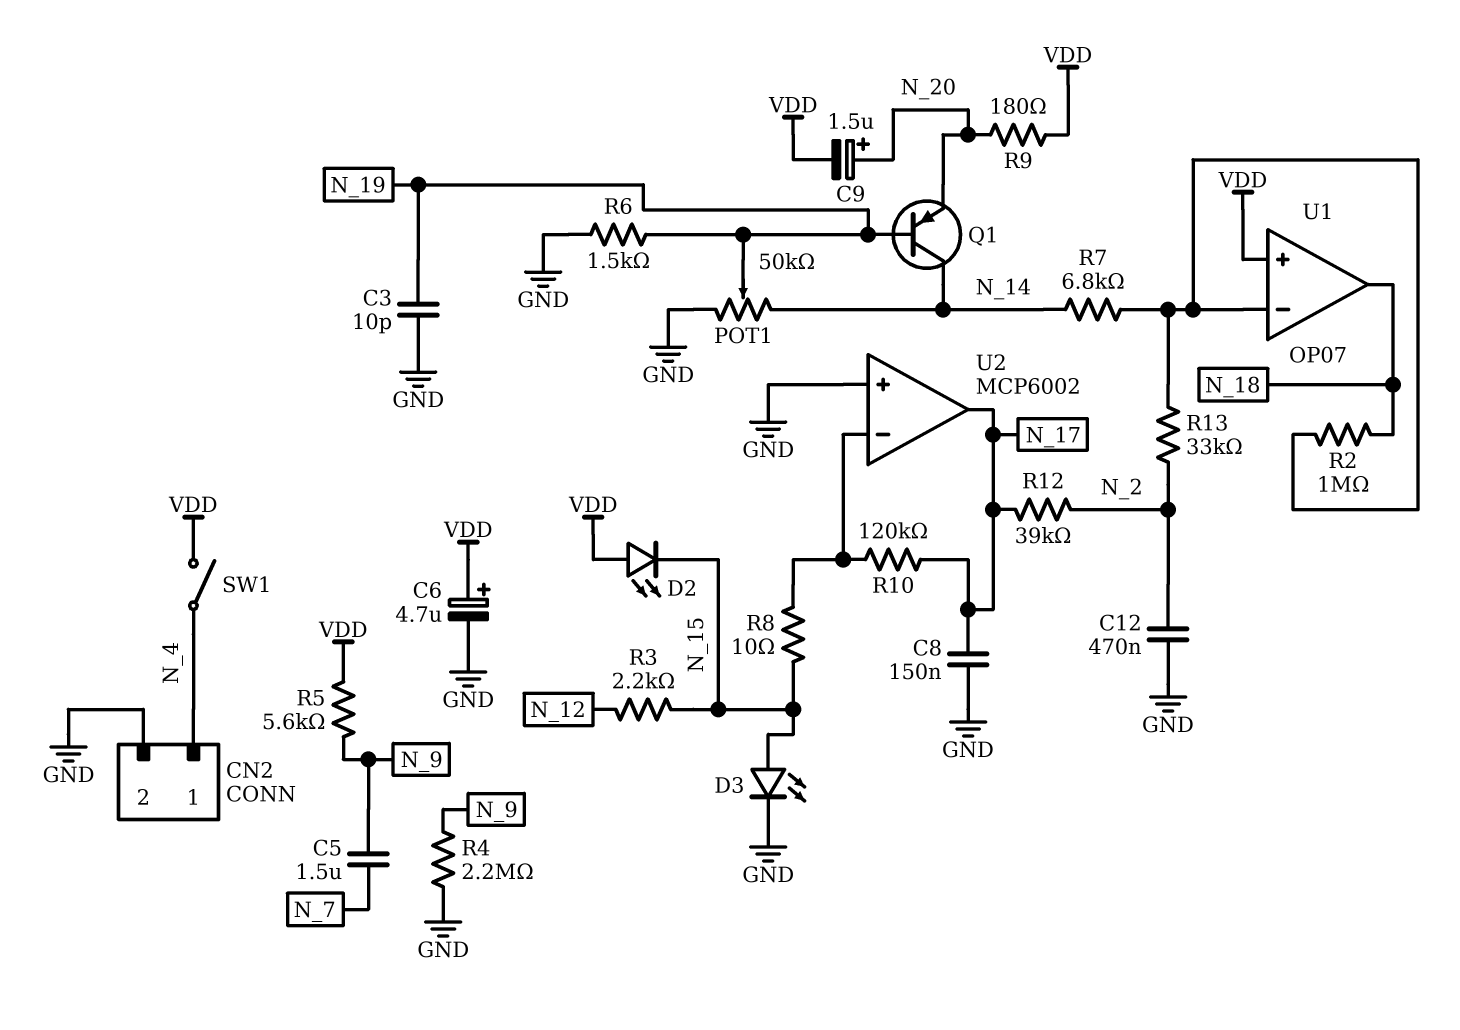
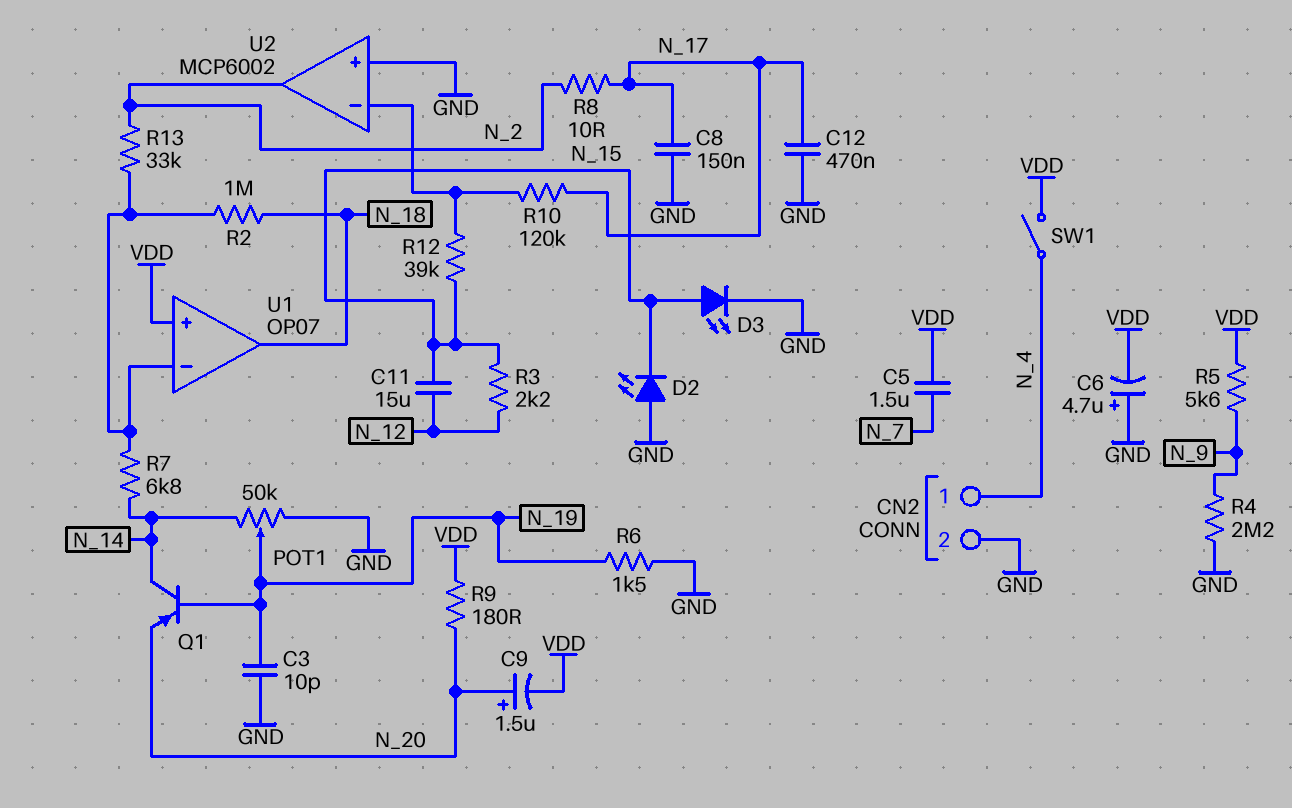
C5: 1.5uF (N_7, N_9) -> 1.5uF (N_7, VDD)
C6: 4.7uF (plus VDD, minus GND) -> 4.7uF (plus GND, minus VDD)
C11: none -> 15uF (N_12, N_15)
C12: 470nF (GND, N_2) -> 470nF (GND, N_17)
D2: LED (A VDD, K N_15) -> LED (A GND, K N_15)
R8: 10 (N_15, U2/in-) -> 10 (N_2, N_17)
R12: 39k (N_2, N_17) -> 39k (N_15, U2/in-)
U2 pin out: N_17 -> N_2

